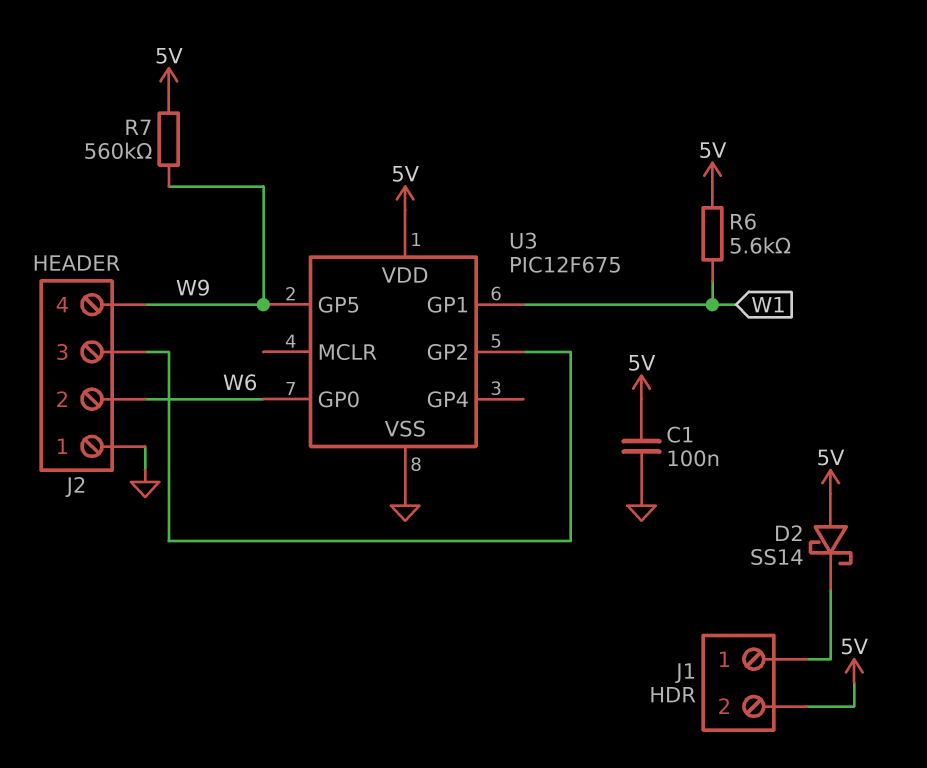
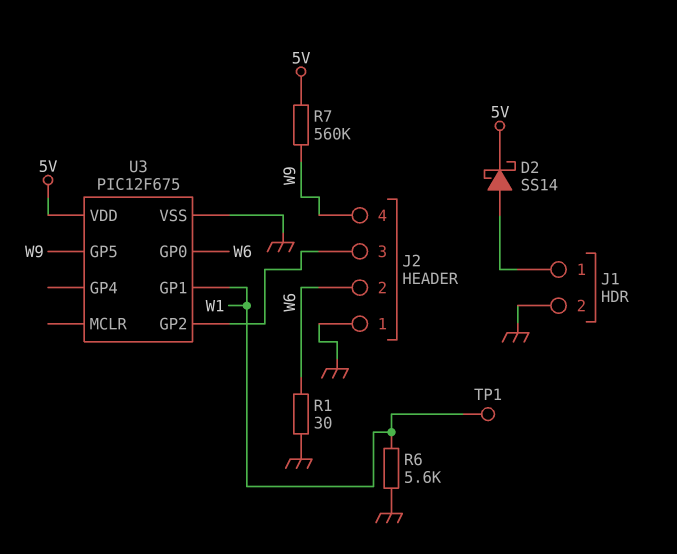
C1: 100nF (5V, GND) -> none
D2: schottky SS14 (A 5V, K J1/1) -> schottky SS14 (A J1/1, K 5V)
J1 pin 2: 5V -> GND
R1: none -> 30 (GND, W6)
R6: 5.6k (5V, W1) -> 5.6k (GND, W1)
TP1: none -> test point (W1)

